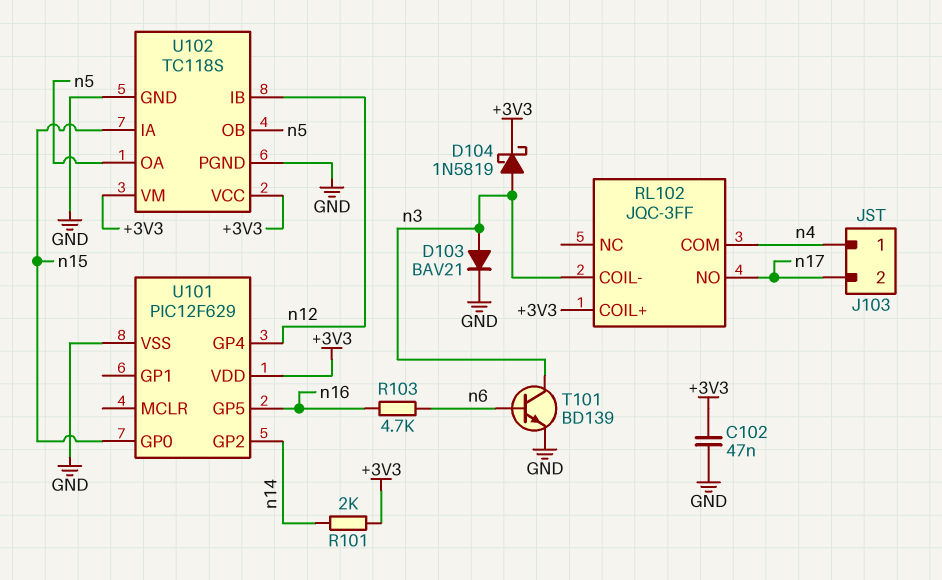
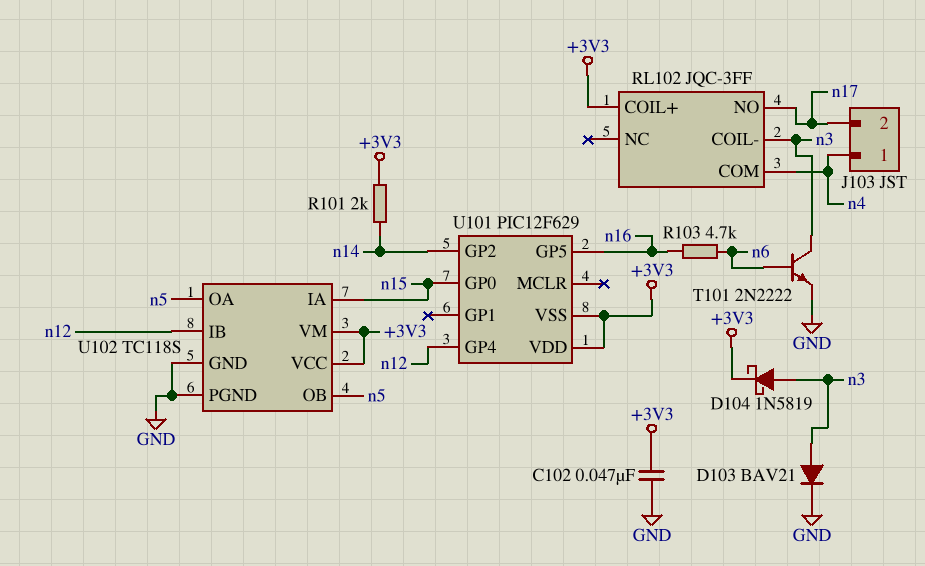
T101: NPN BD139 (B n6, C n3, E GND) -> NPN 2N2222 (B n6, C n3, E GND)
U101 pin VSS: GND -> +3V3

